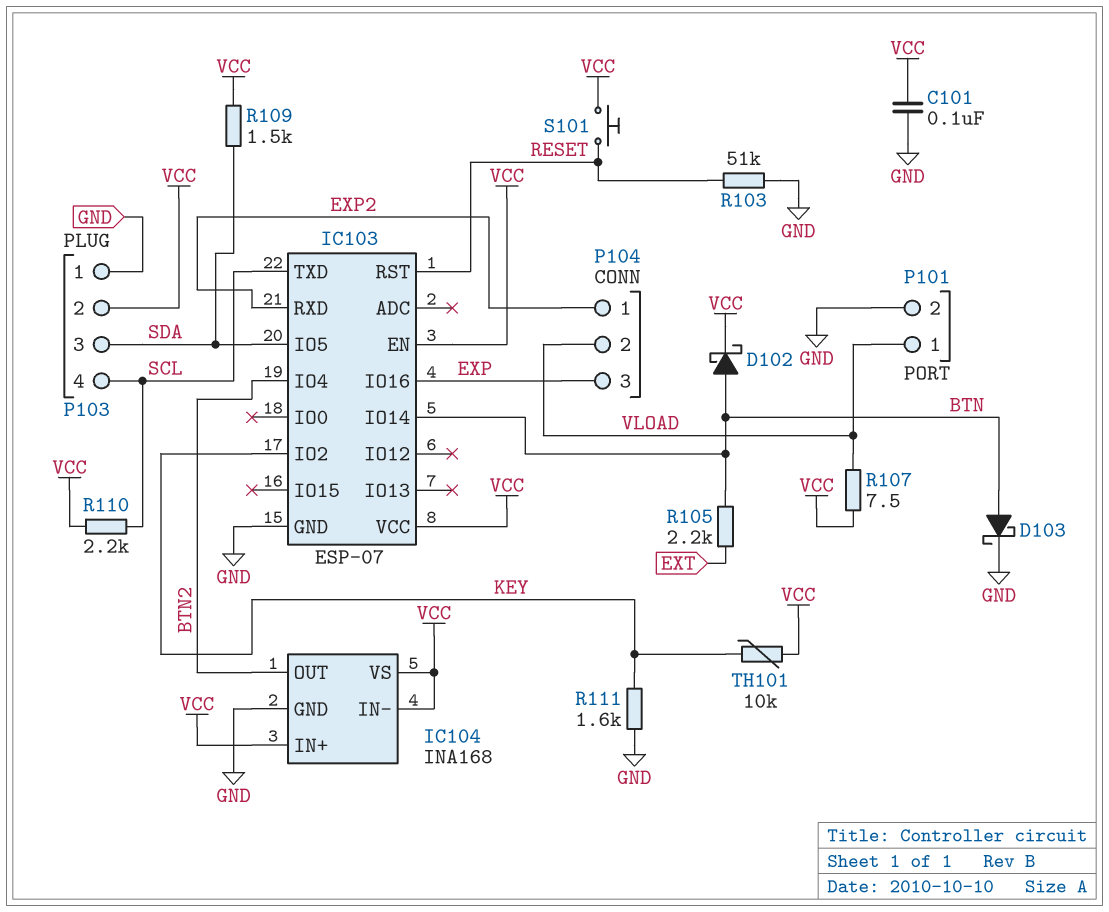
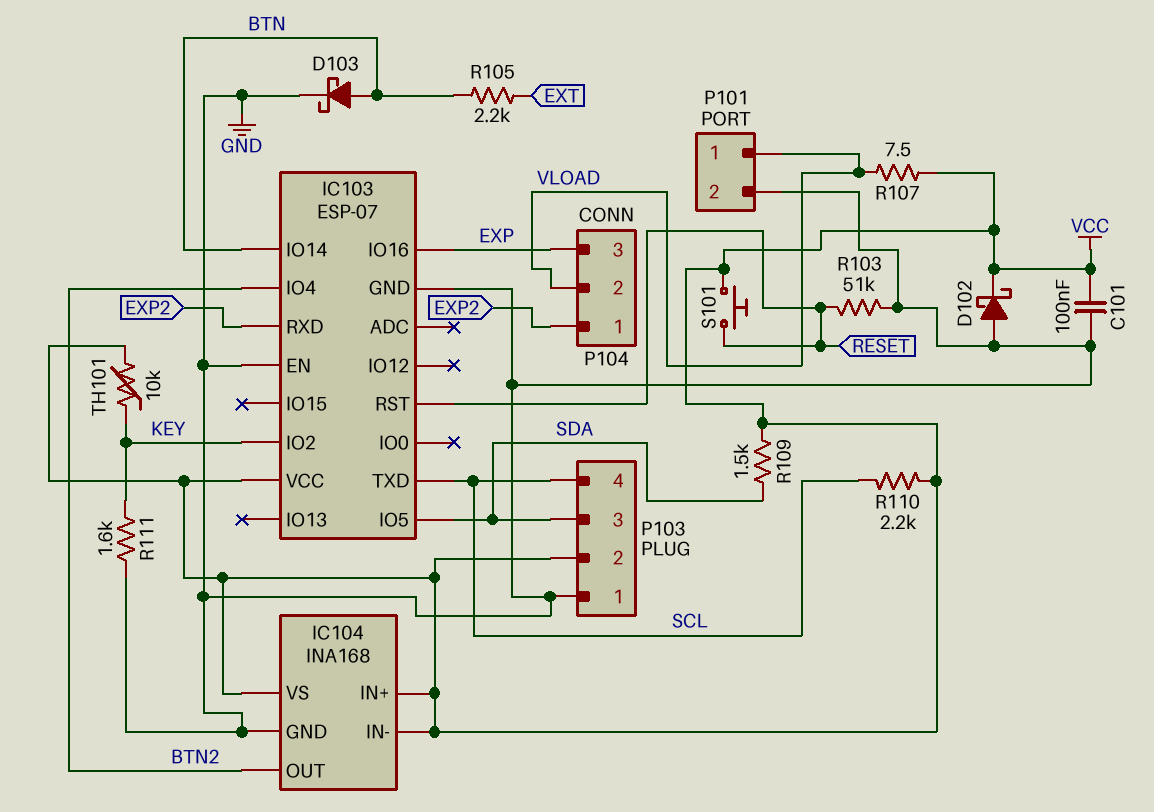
D102: schottky (A BTN, K VCC) -> schottky (A GND, K VCC)
IC103 pin EN: VCC -> GND

